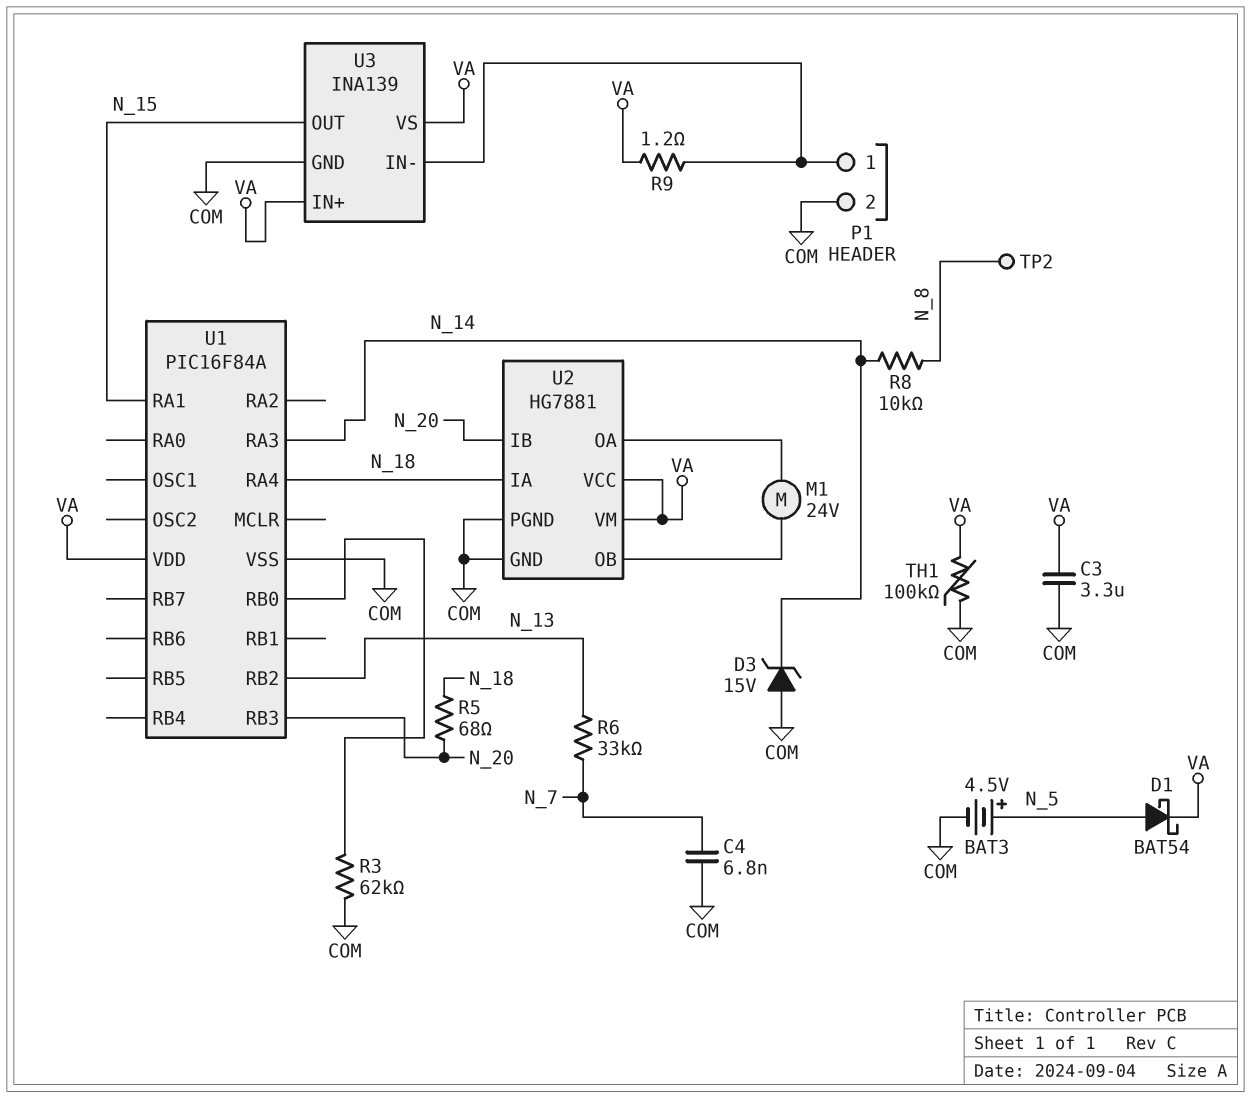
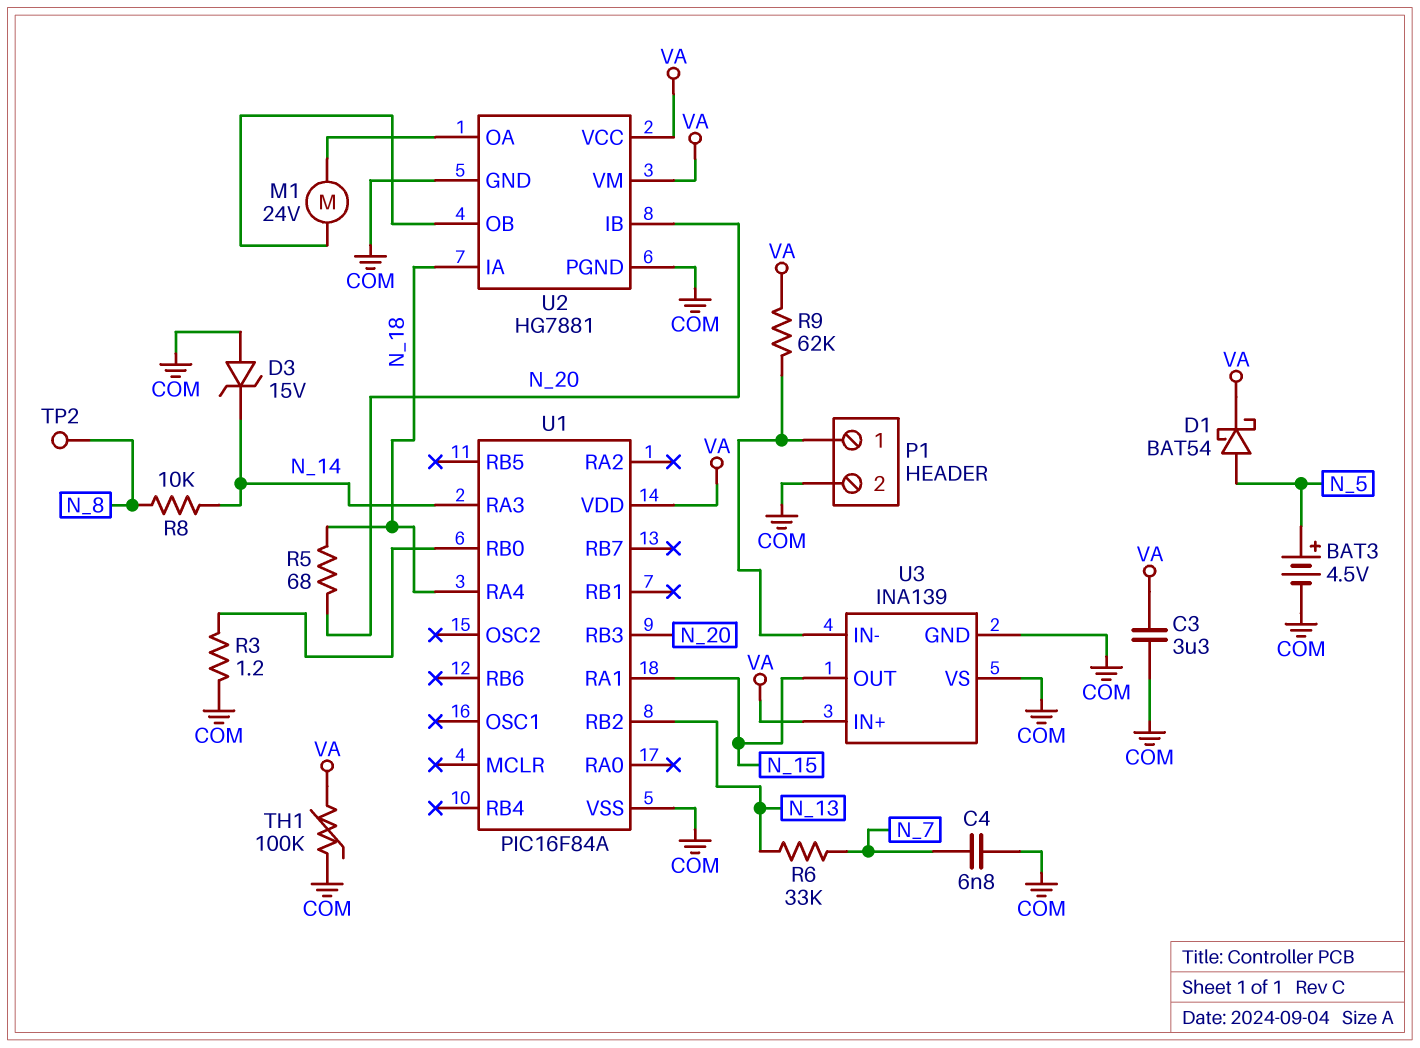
R3: 62k (COM, U1/RB0) -> 1.2 (COM, U1/RB0)
R9: 1.2 (P1/1, VA) -> 62k (P1/1, VA)
U3 pin VS: VA -> COM

